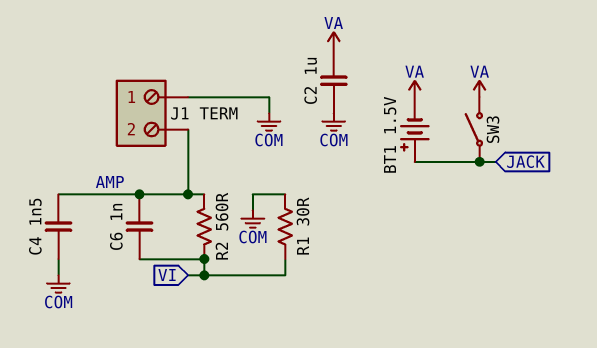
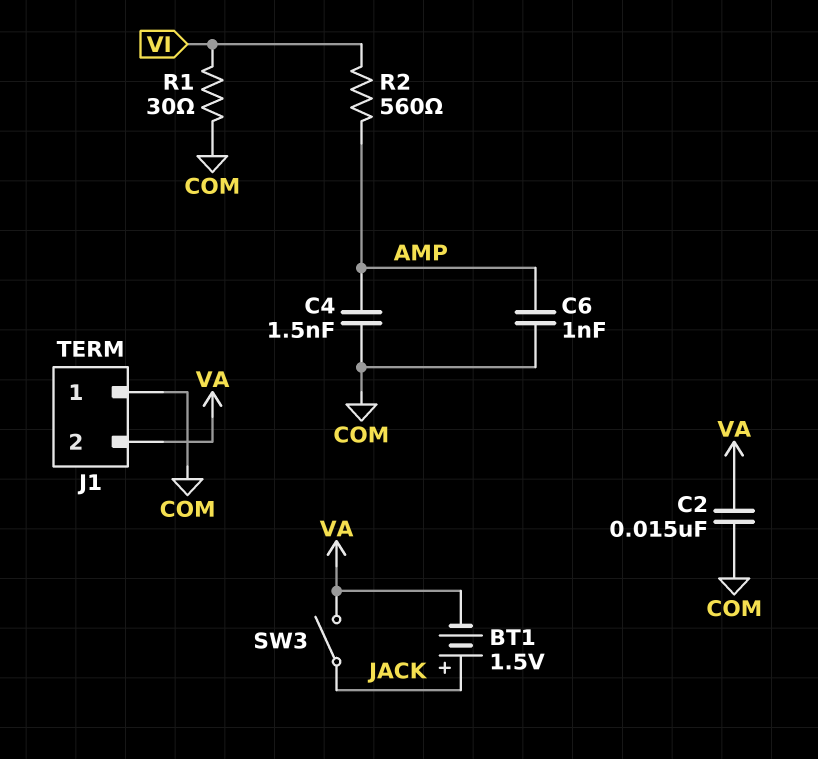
C2: 1uF (COM, VA) -> 15nF (COM, VA)
C6: 1nF (AMP, VI) -> 1nF (AMP, COM)
J1 pin 2: AMP -> VA

